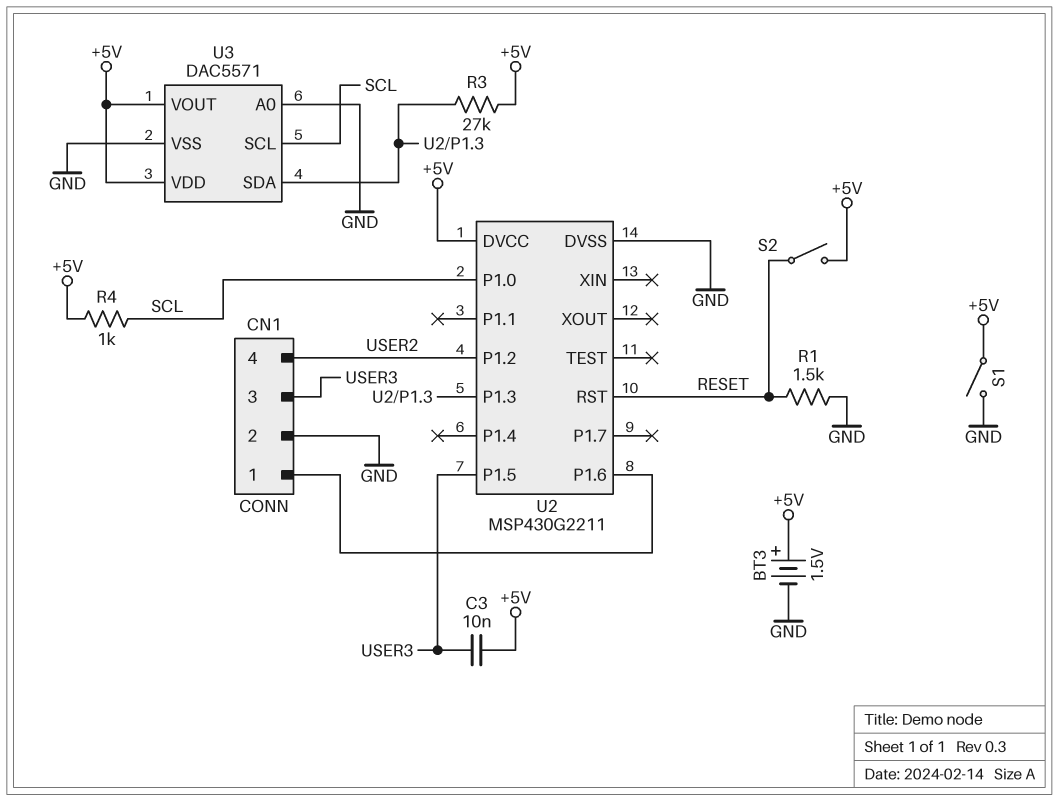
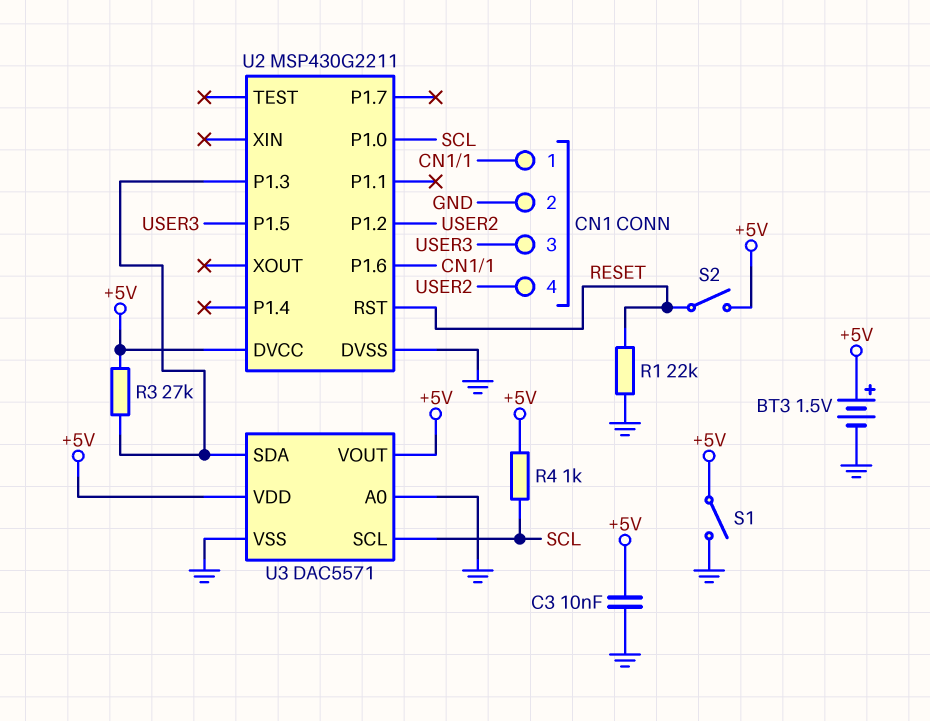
C3: 10nF (+5V, USER3) -> 10nF (+5V, GND)
R1: 1.5k (GND, RESET) -> 22k (GND, RESET)

